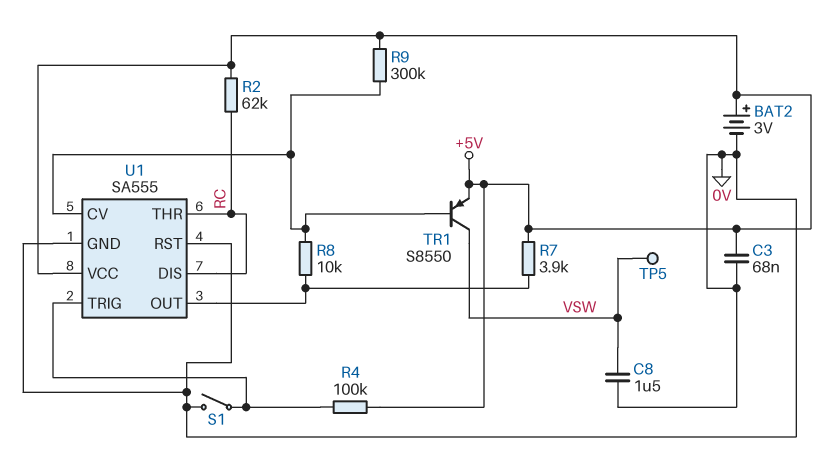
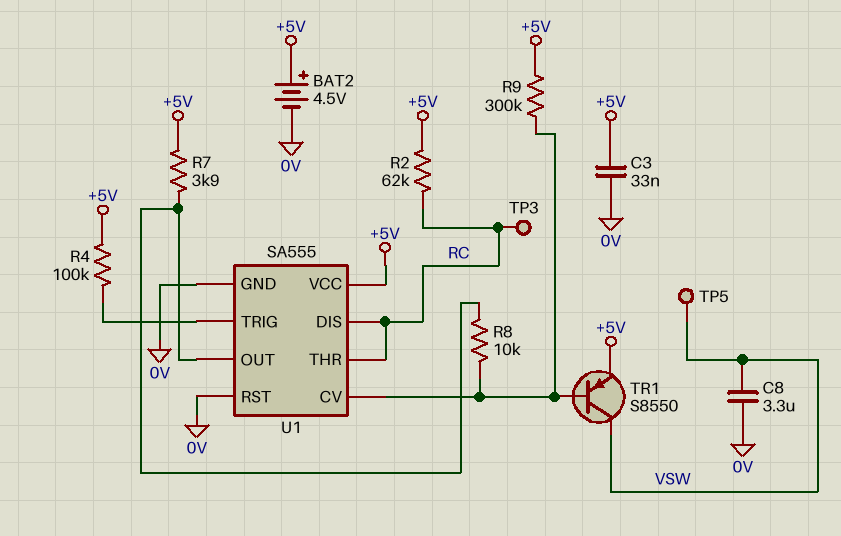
BAT2: 3V (plus +5V, minus 0V) -> 4.5V (plus +5V, minus 0V)
C3: 68nF (+5V, 0V) -> 33nF (+5V, 0V)
C8: 1.5uF (0V, VSW) -> 3.3uF (0V, VSW)
S1: switch (0V, U1/TRIG) -> none
TP3: none -> test point (RC)

